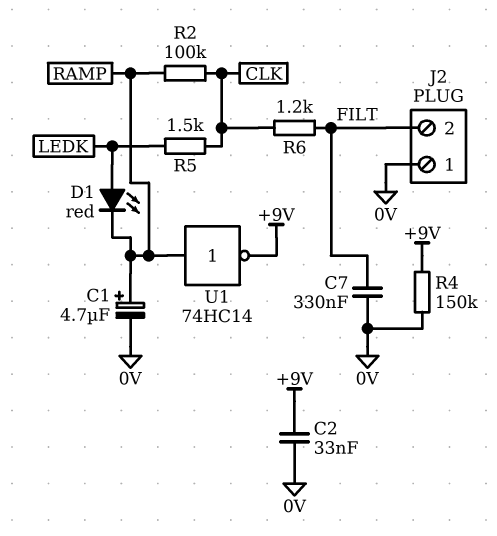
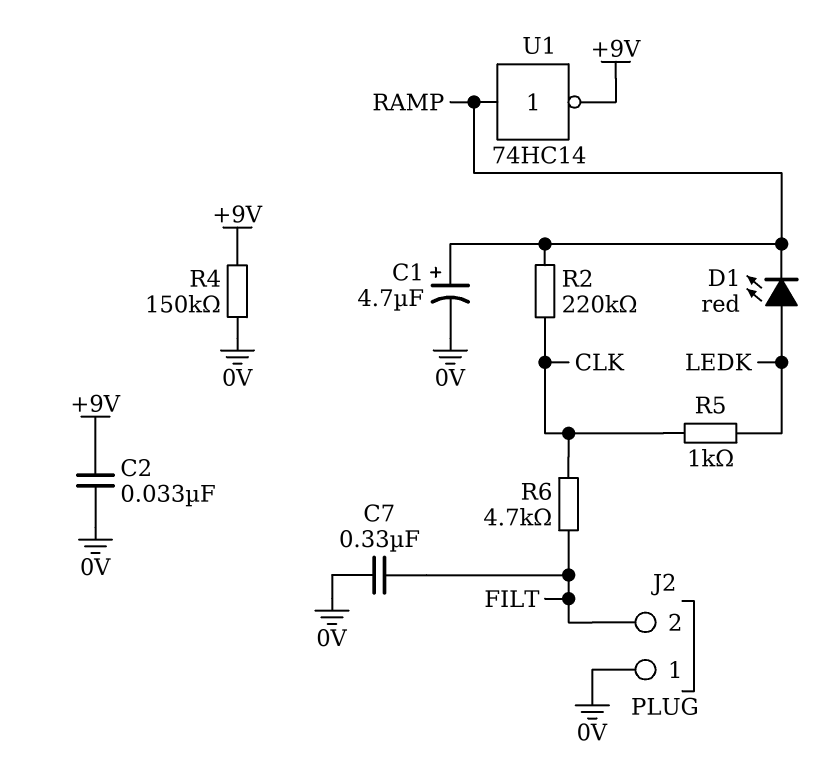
R2: 100k (CLK, RAMP) -> 220k (CLK, RAMP)
R5: 1.5k (CLK, LEDK) -> 1k (CLK, LEDK)
R6: 1.2k (CLK, FILT) -> 4.7k (CLK, FILT)

